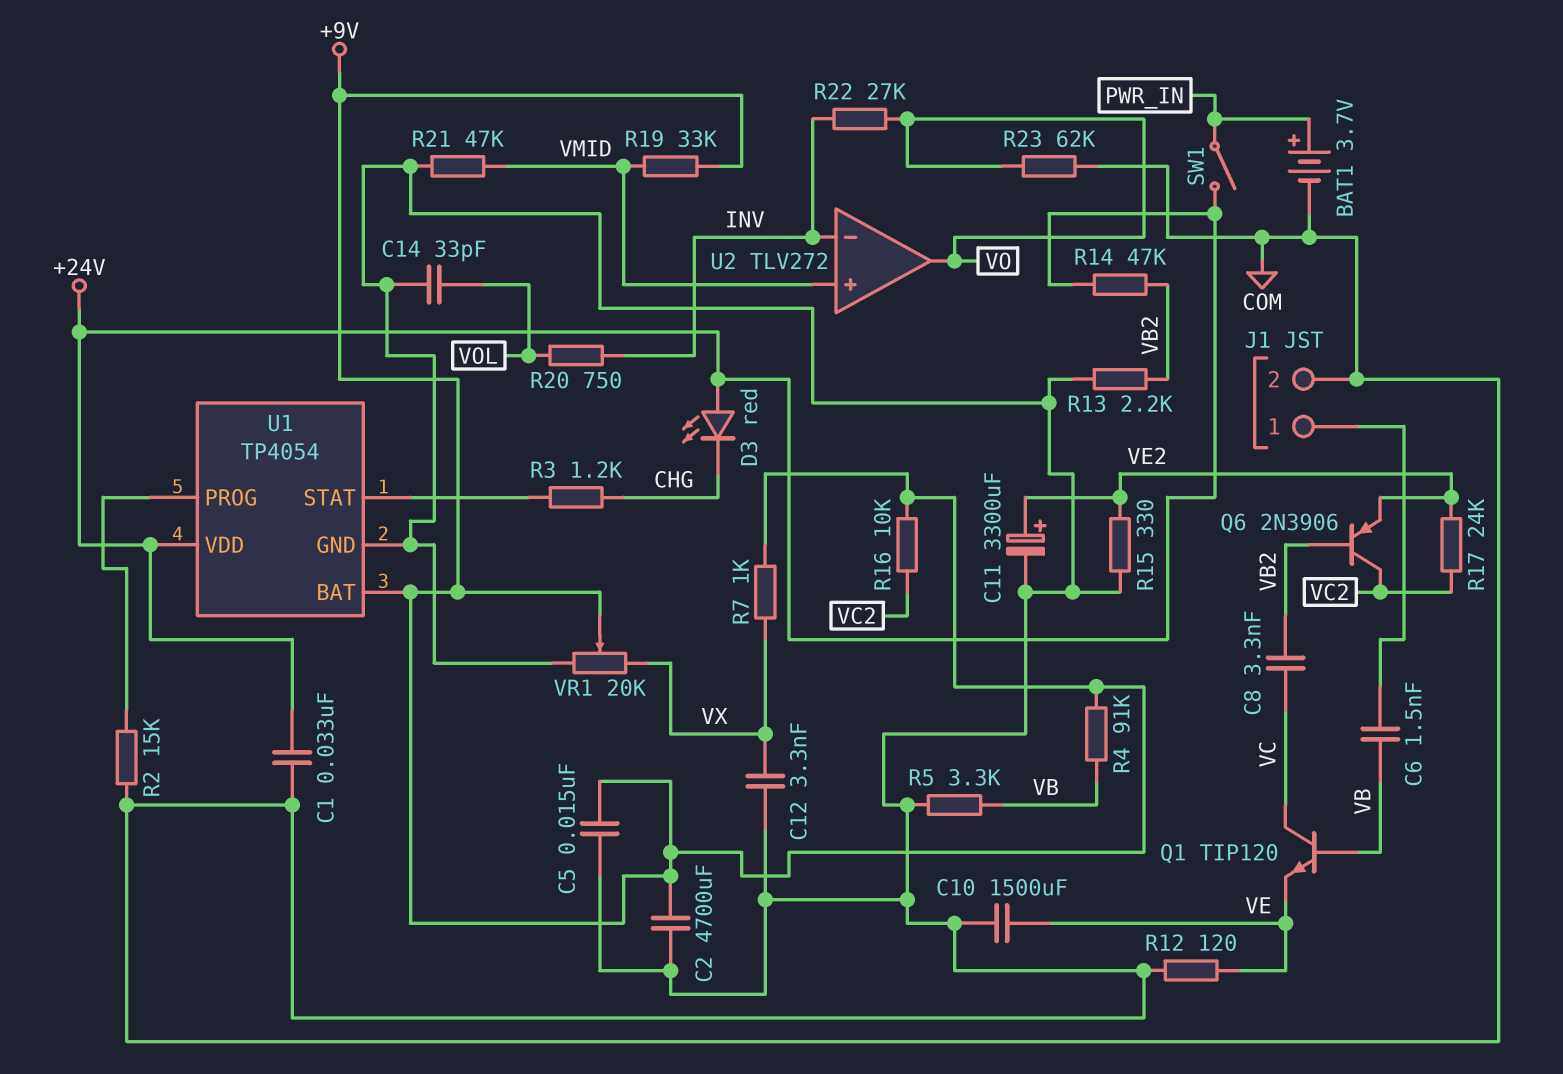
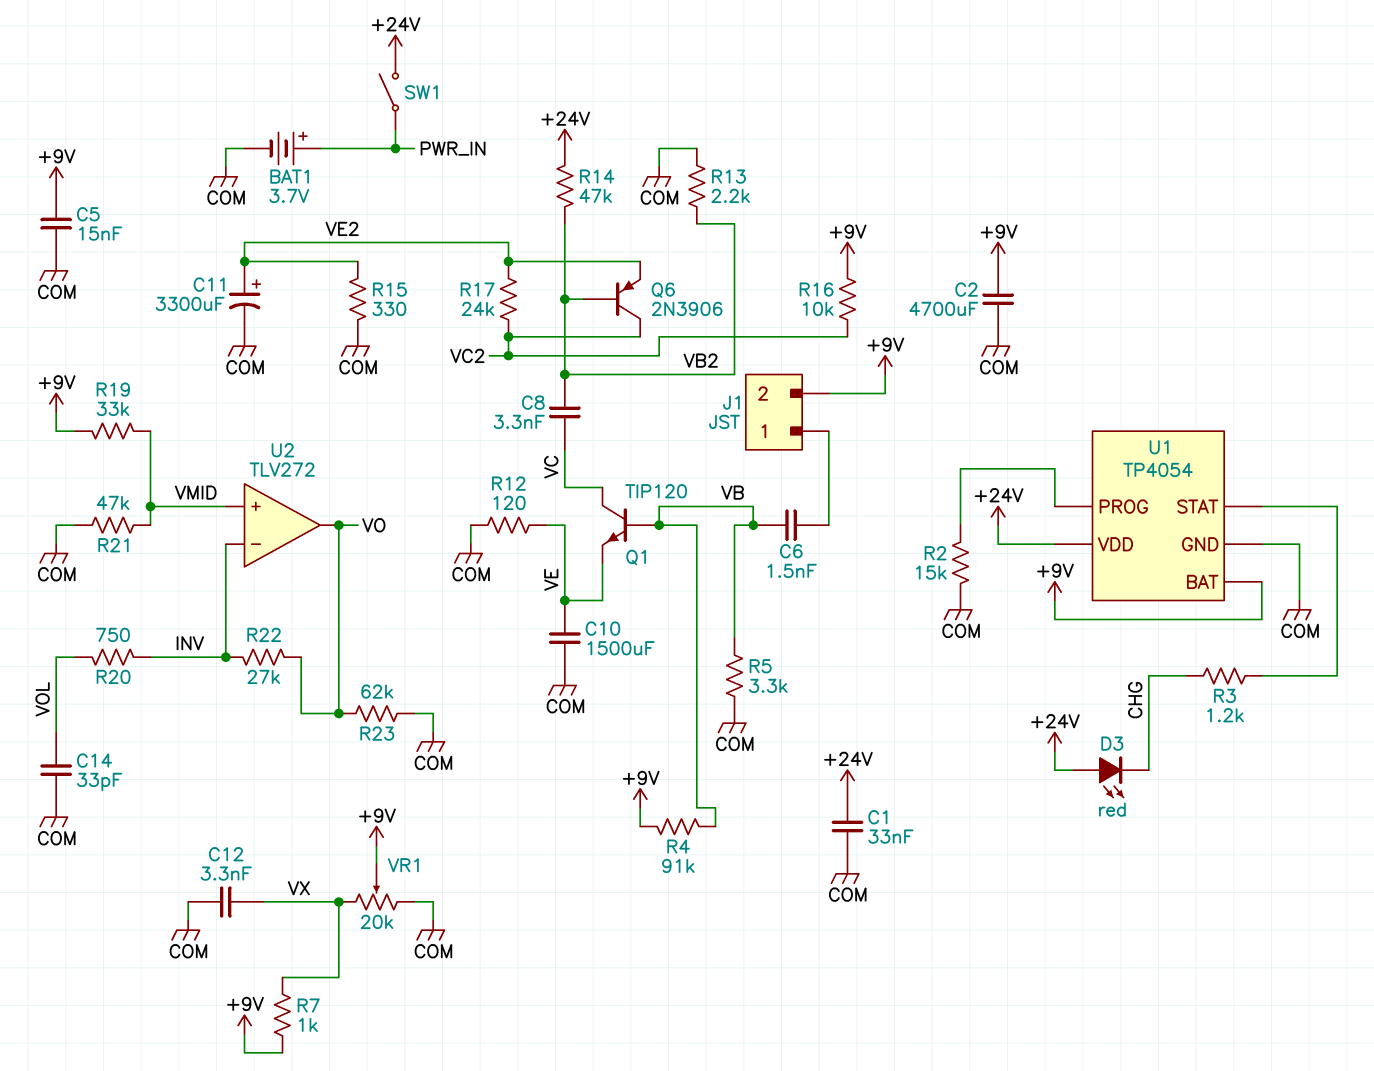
J1 pin 2: COM -> +9V

